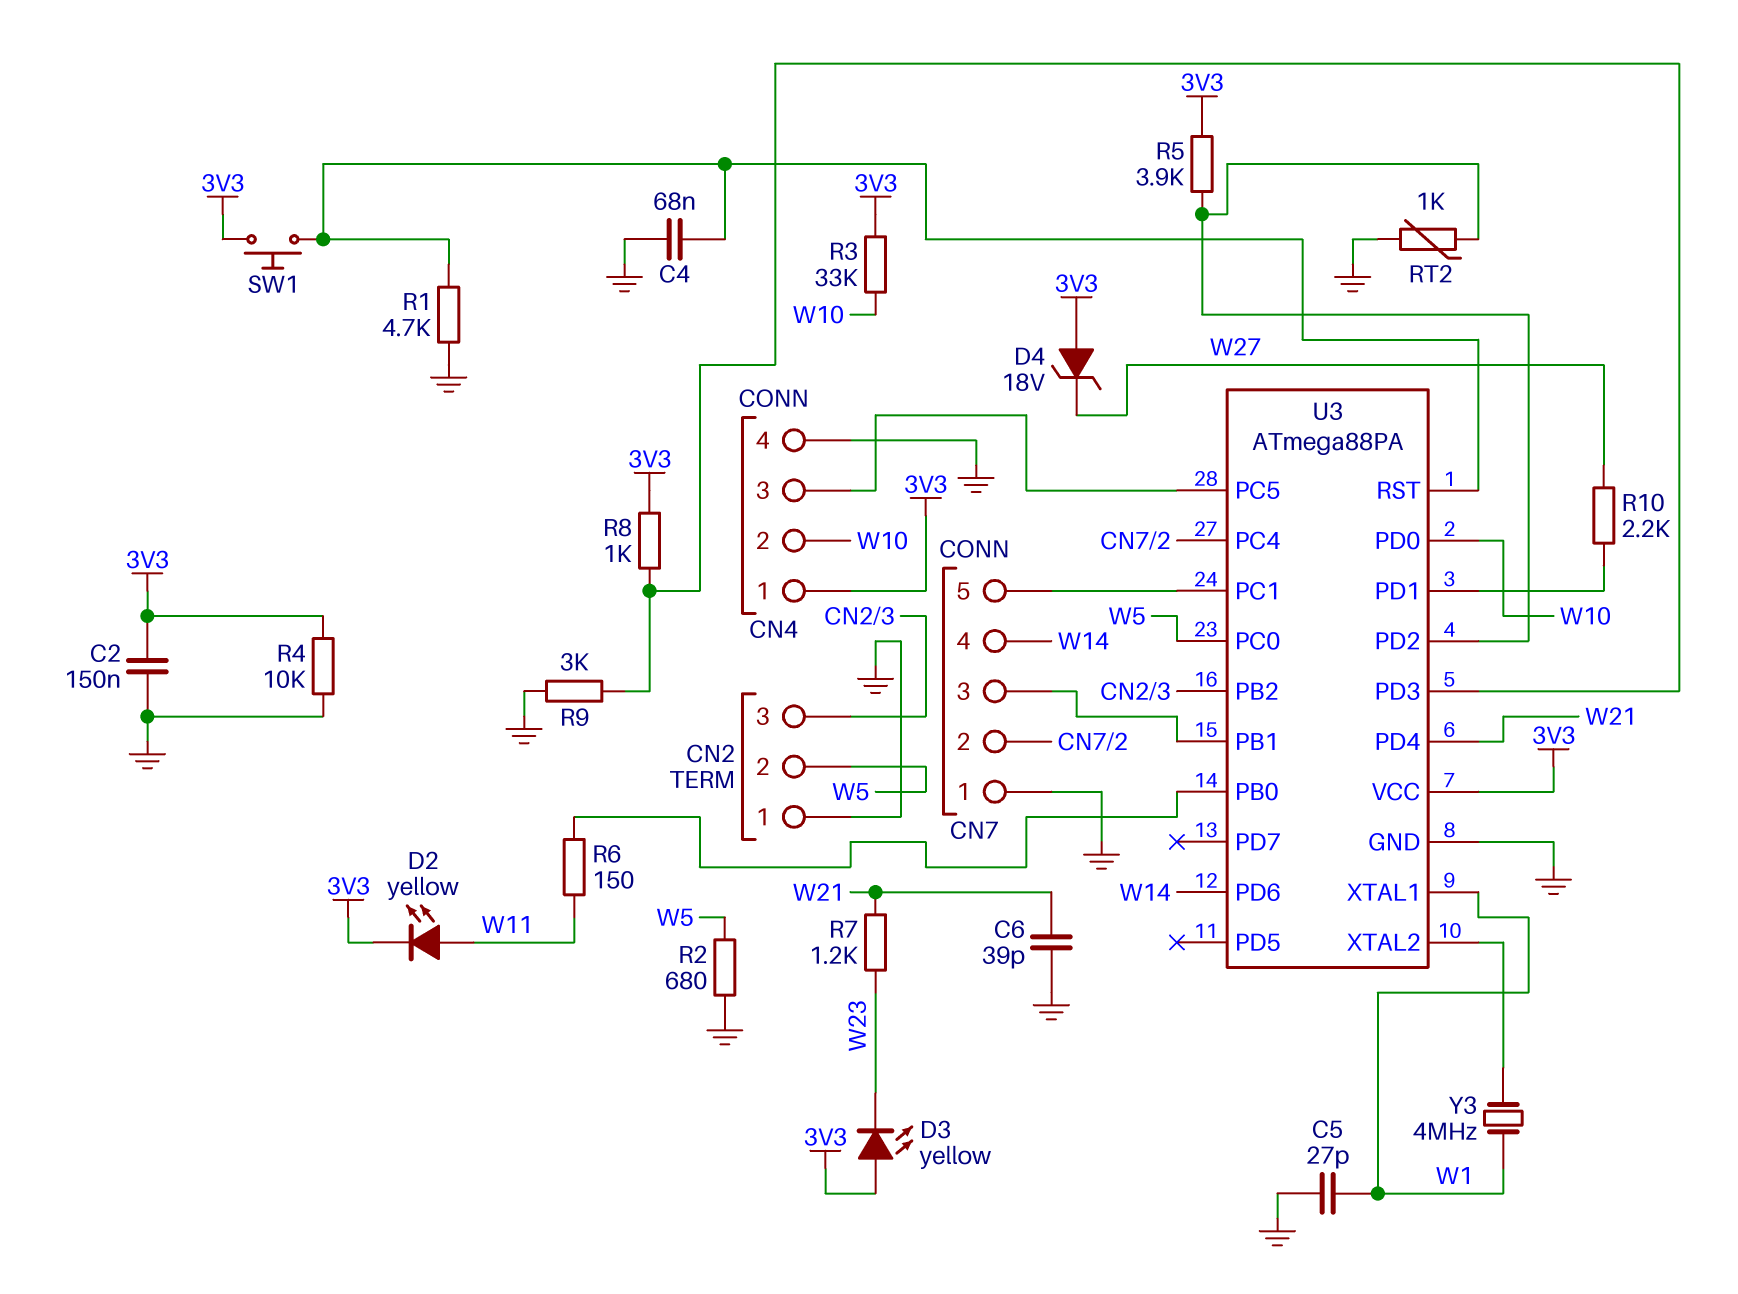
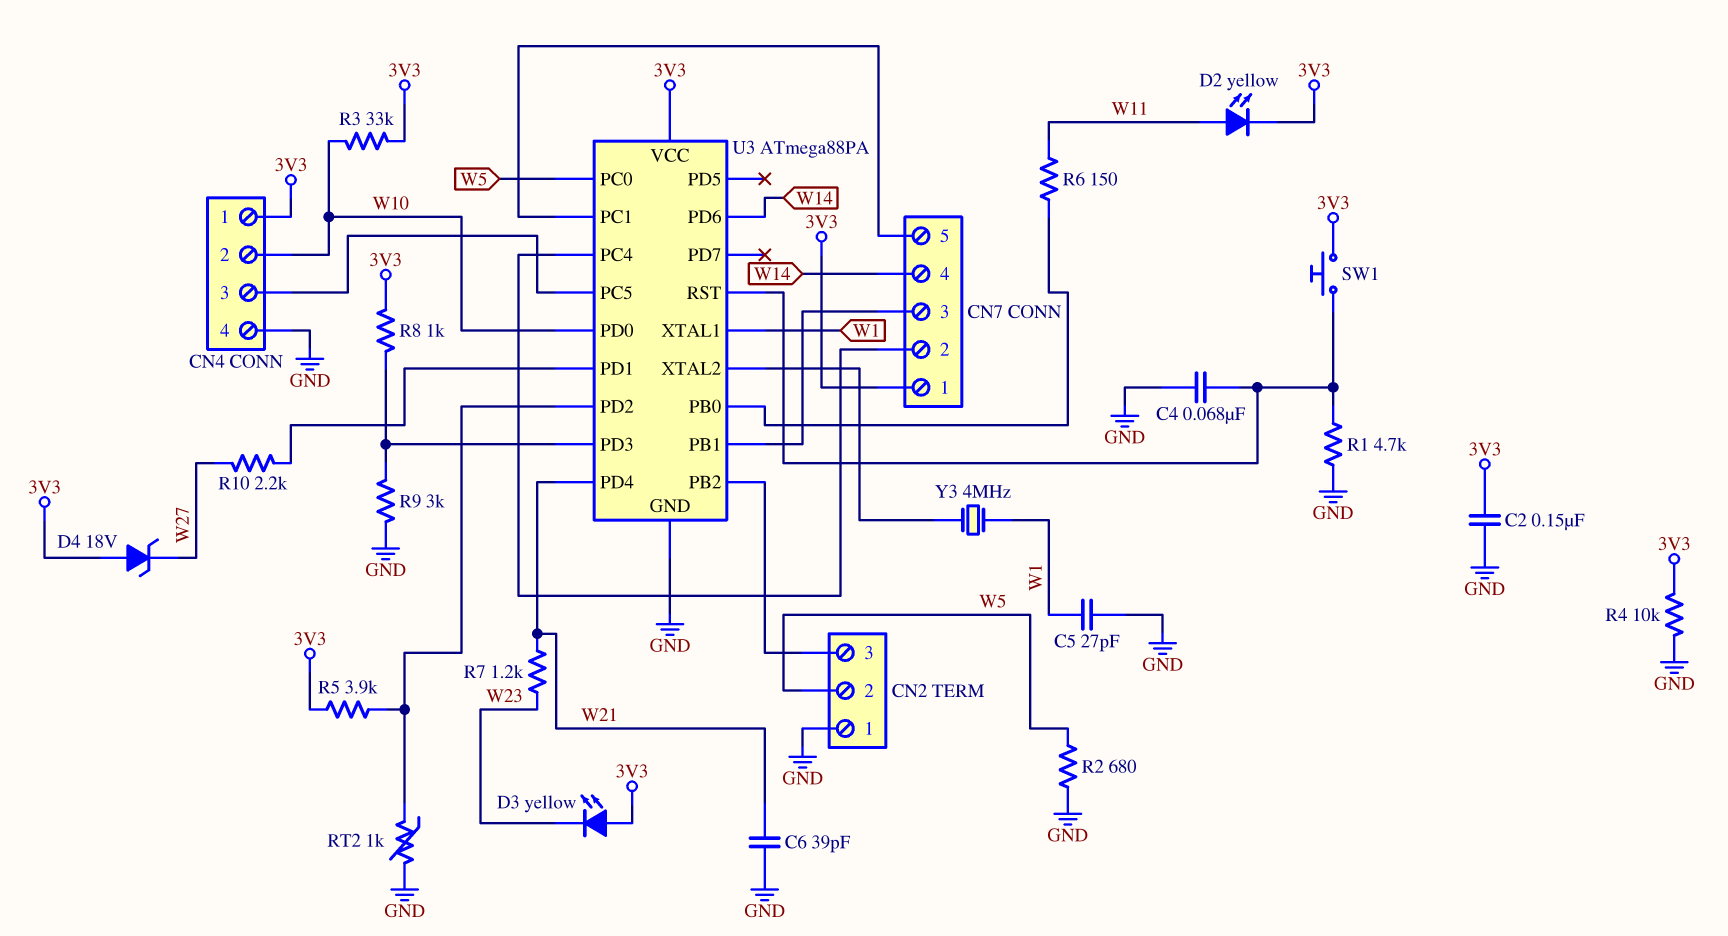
CN7 pin 1: GND -> 3V3

